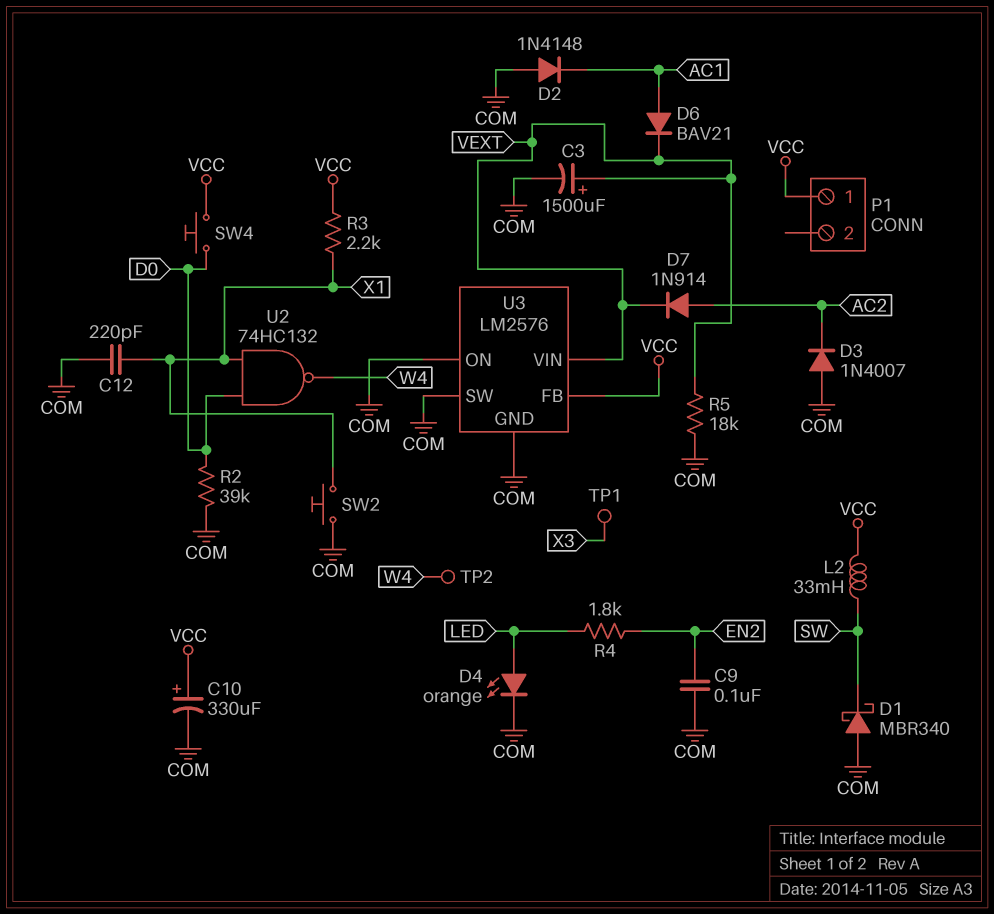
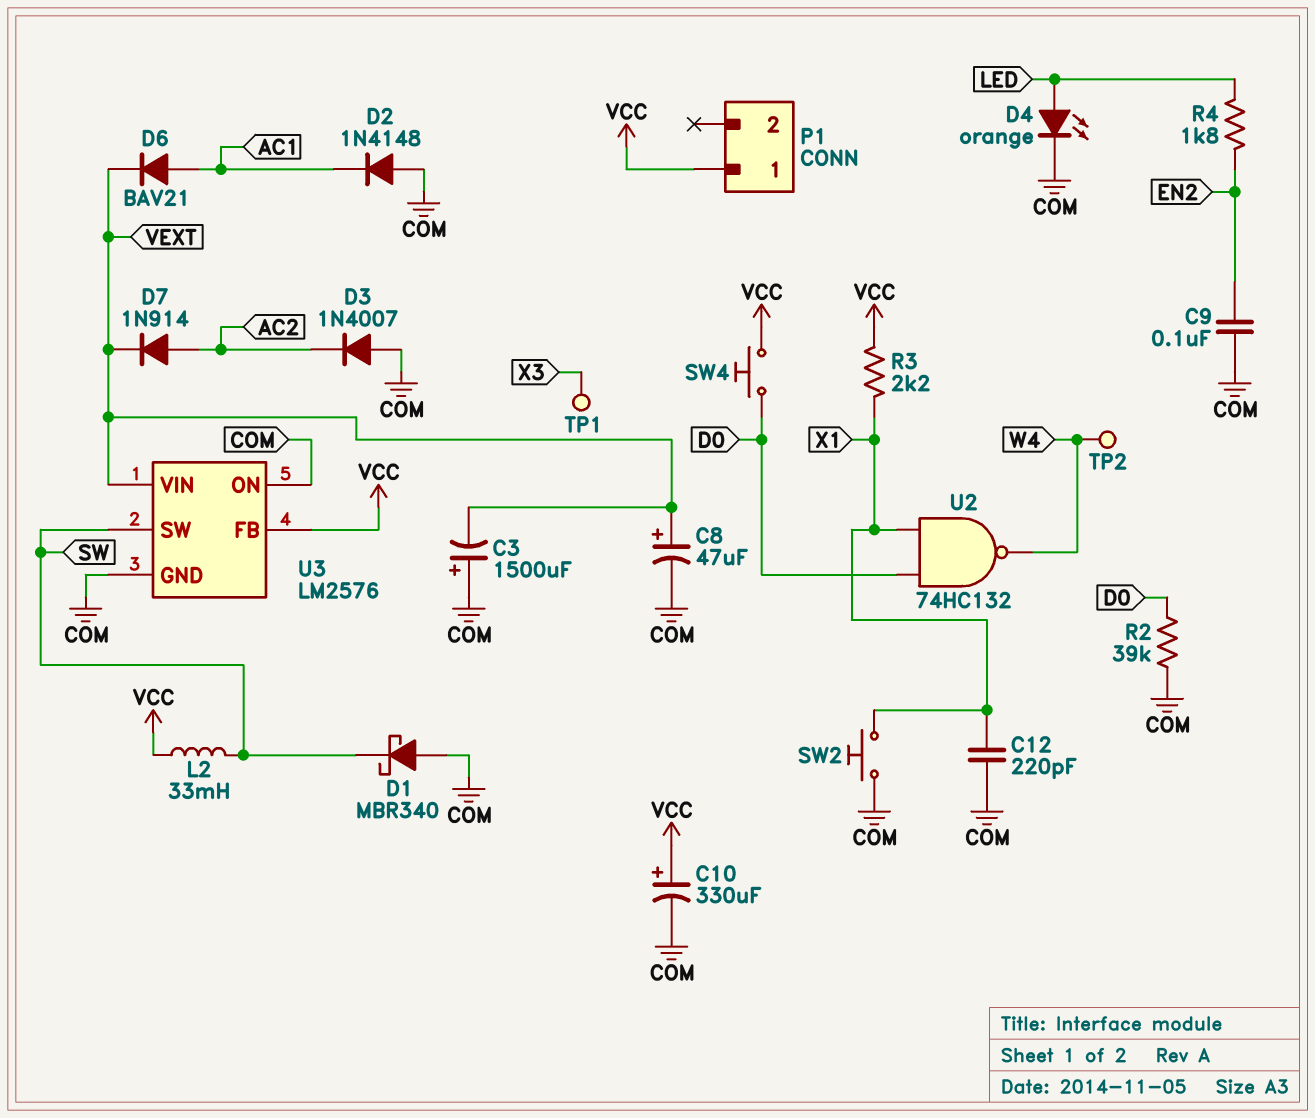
C3: 1500uF (plus VEXT, minus COM) -> 1500uF (plus COM, minus VEXT)
C8: none -> 47uF (plus VEXT, minus COM)
R5: 18k (COM, VEXT) -> none
U3 pin SW: COM -> SW

